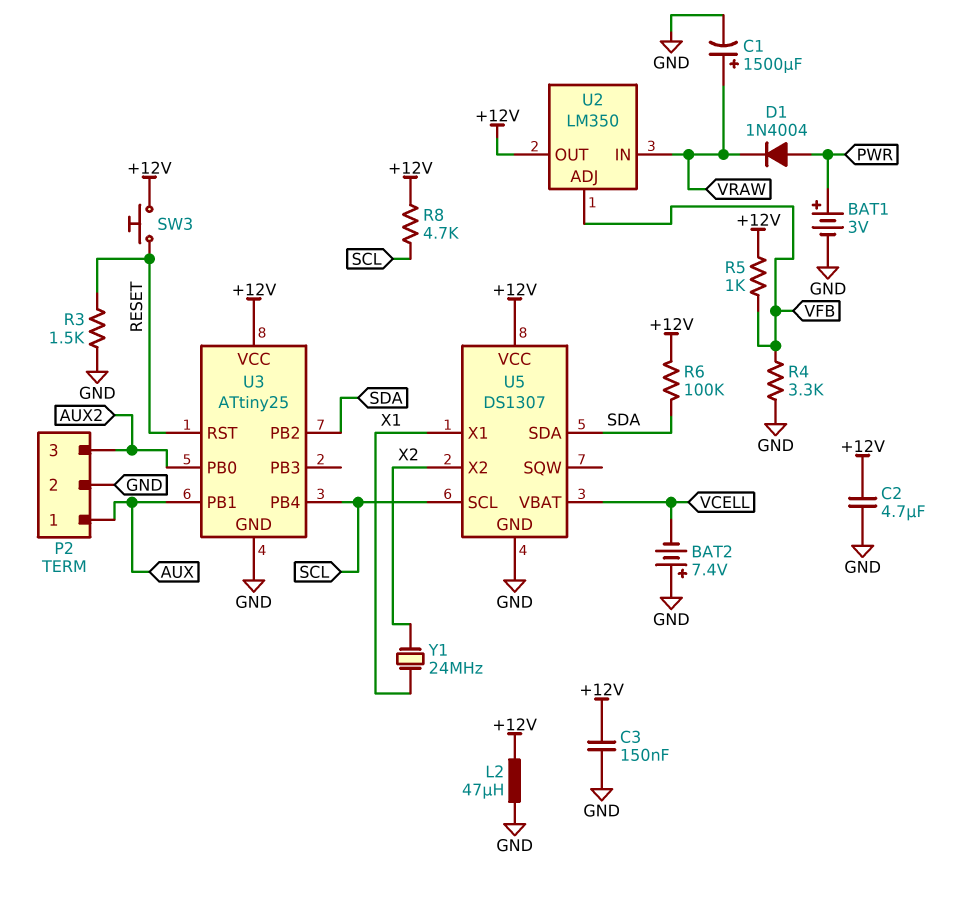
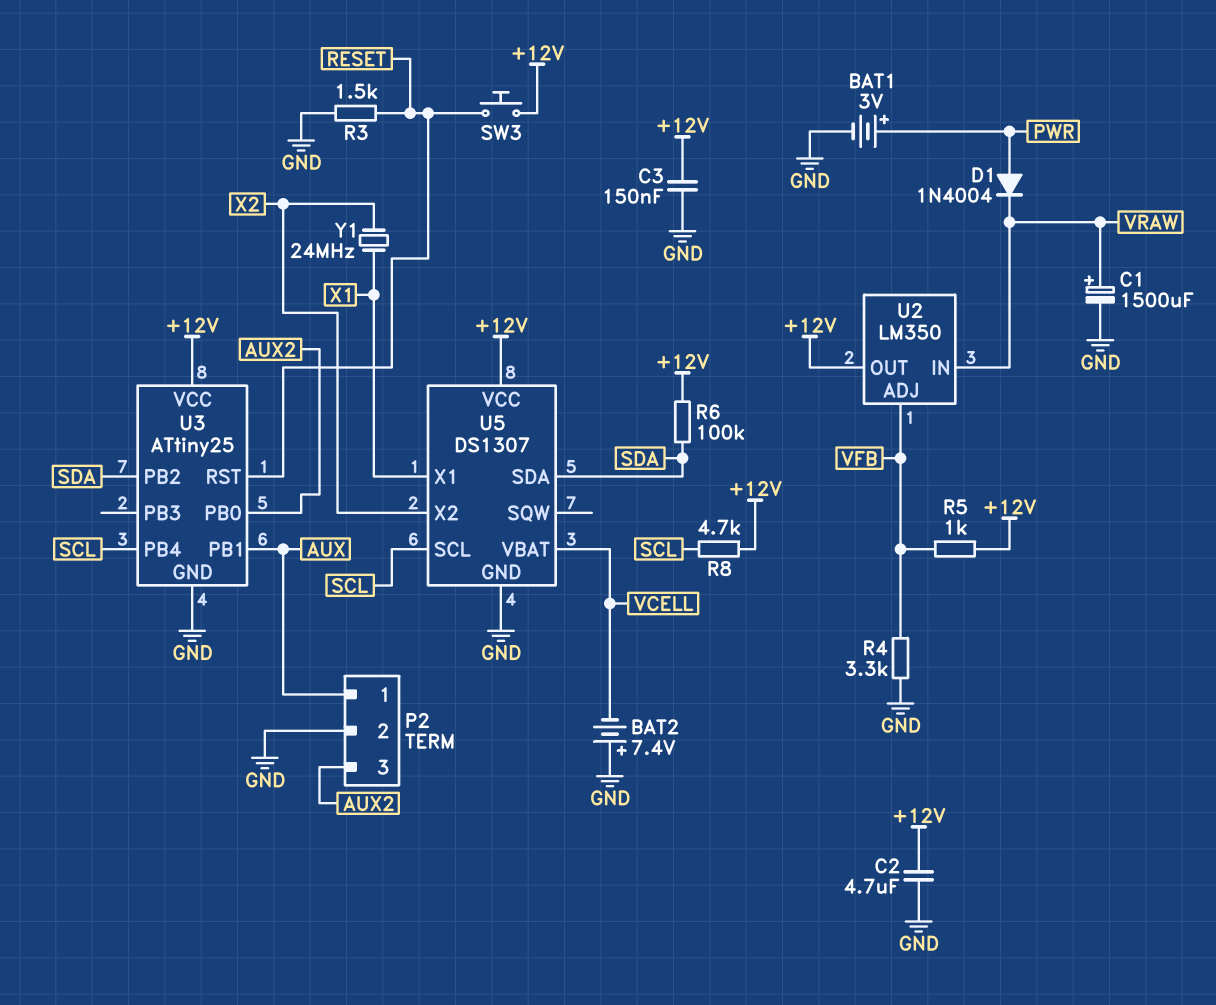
L2: 47uH (+12V, GND) -> none

